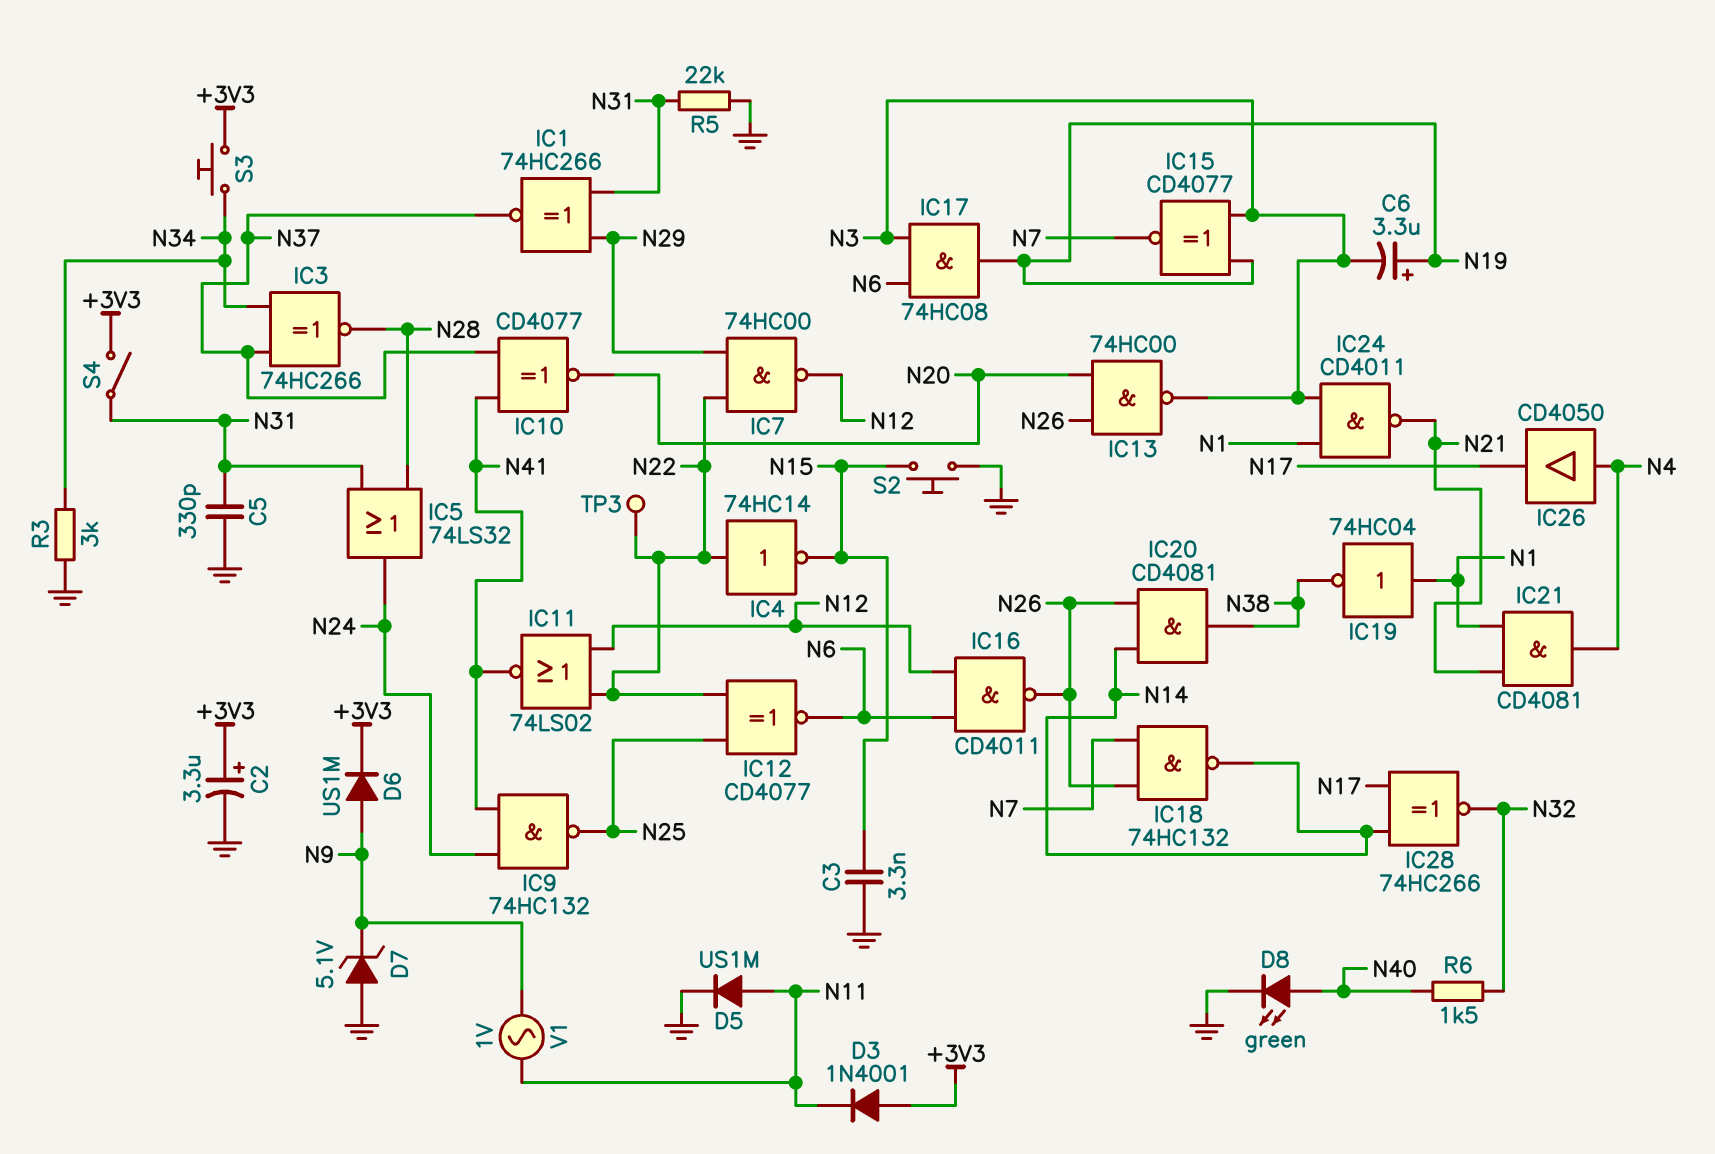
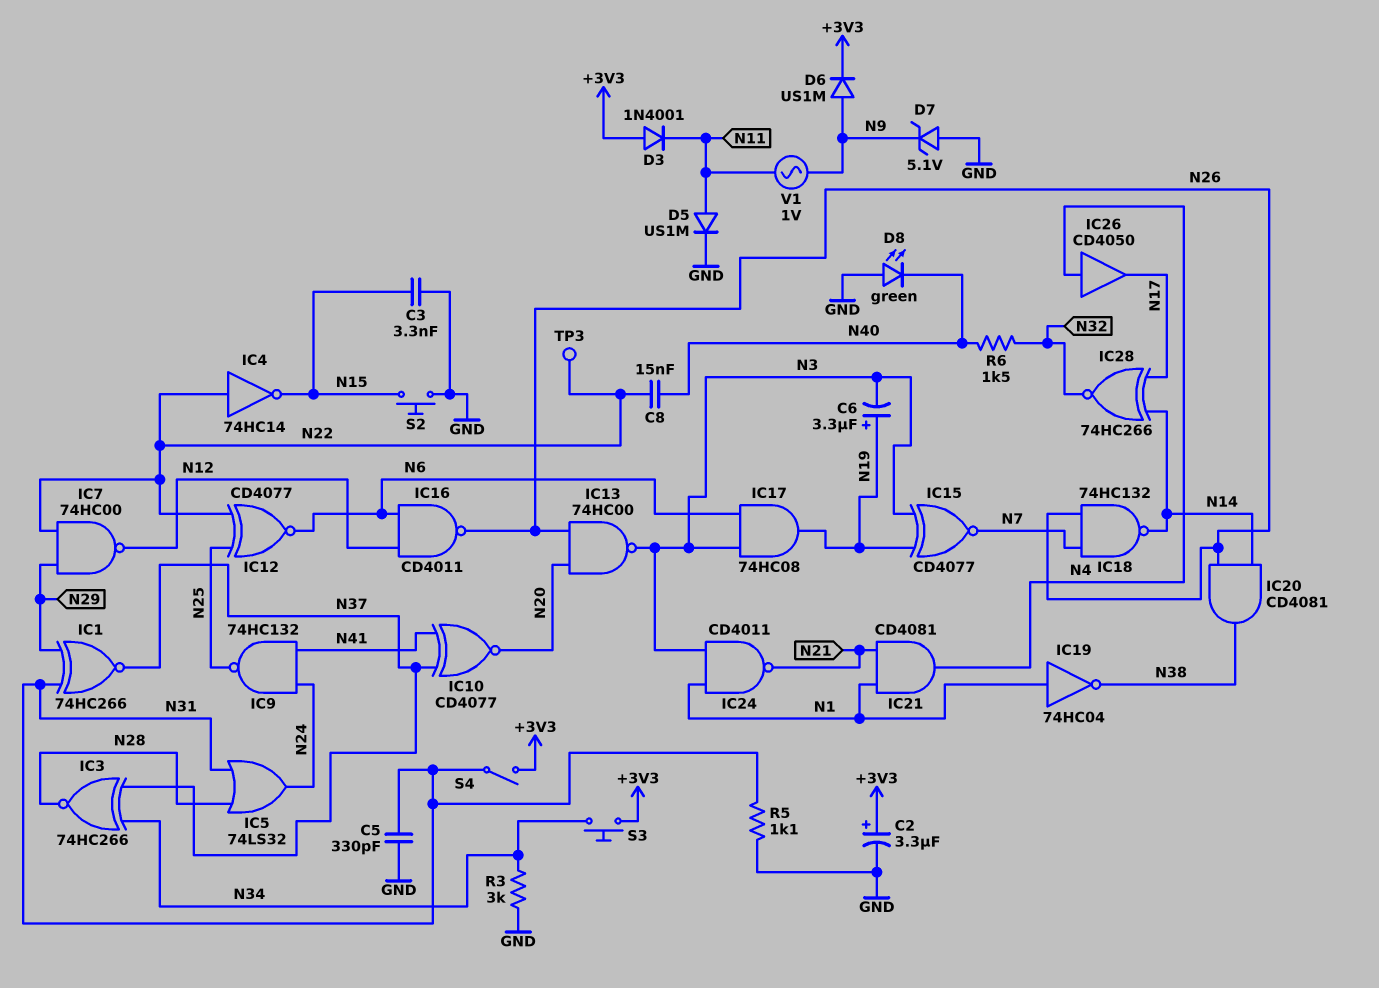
C8: none -> 15nF (N22, N40)
D8: LED green (A N40, K GND) -> LED green (A GND, K N40)
IC11: NOR 74LS02 (in N12, in N22, out N41) -> none
R5: 22k (GND, N31) -> 1.1k (GND, N31)

